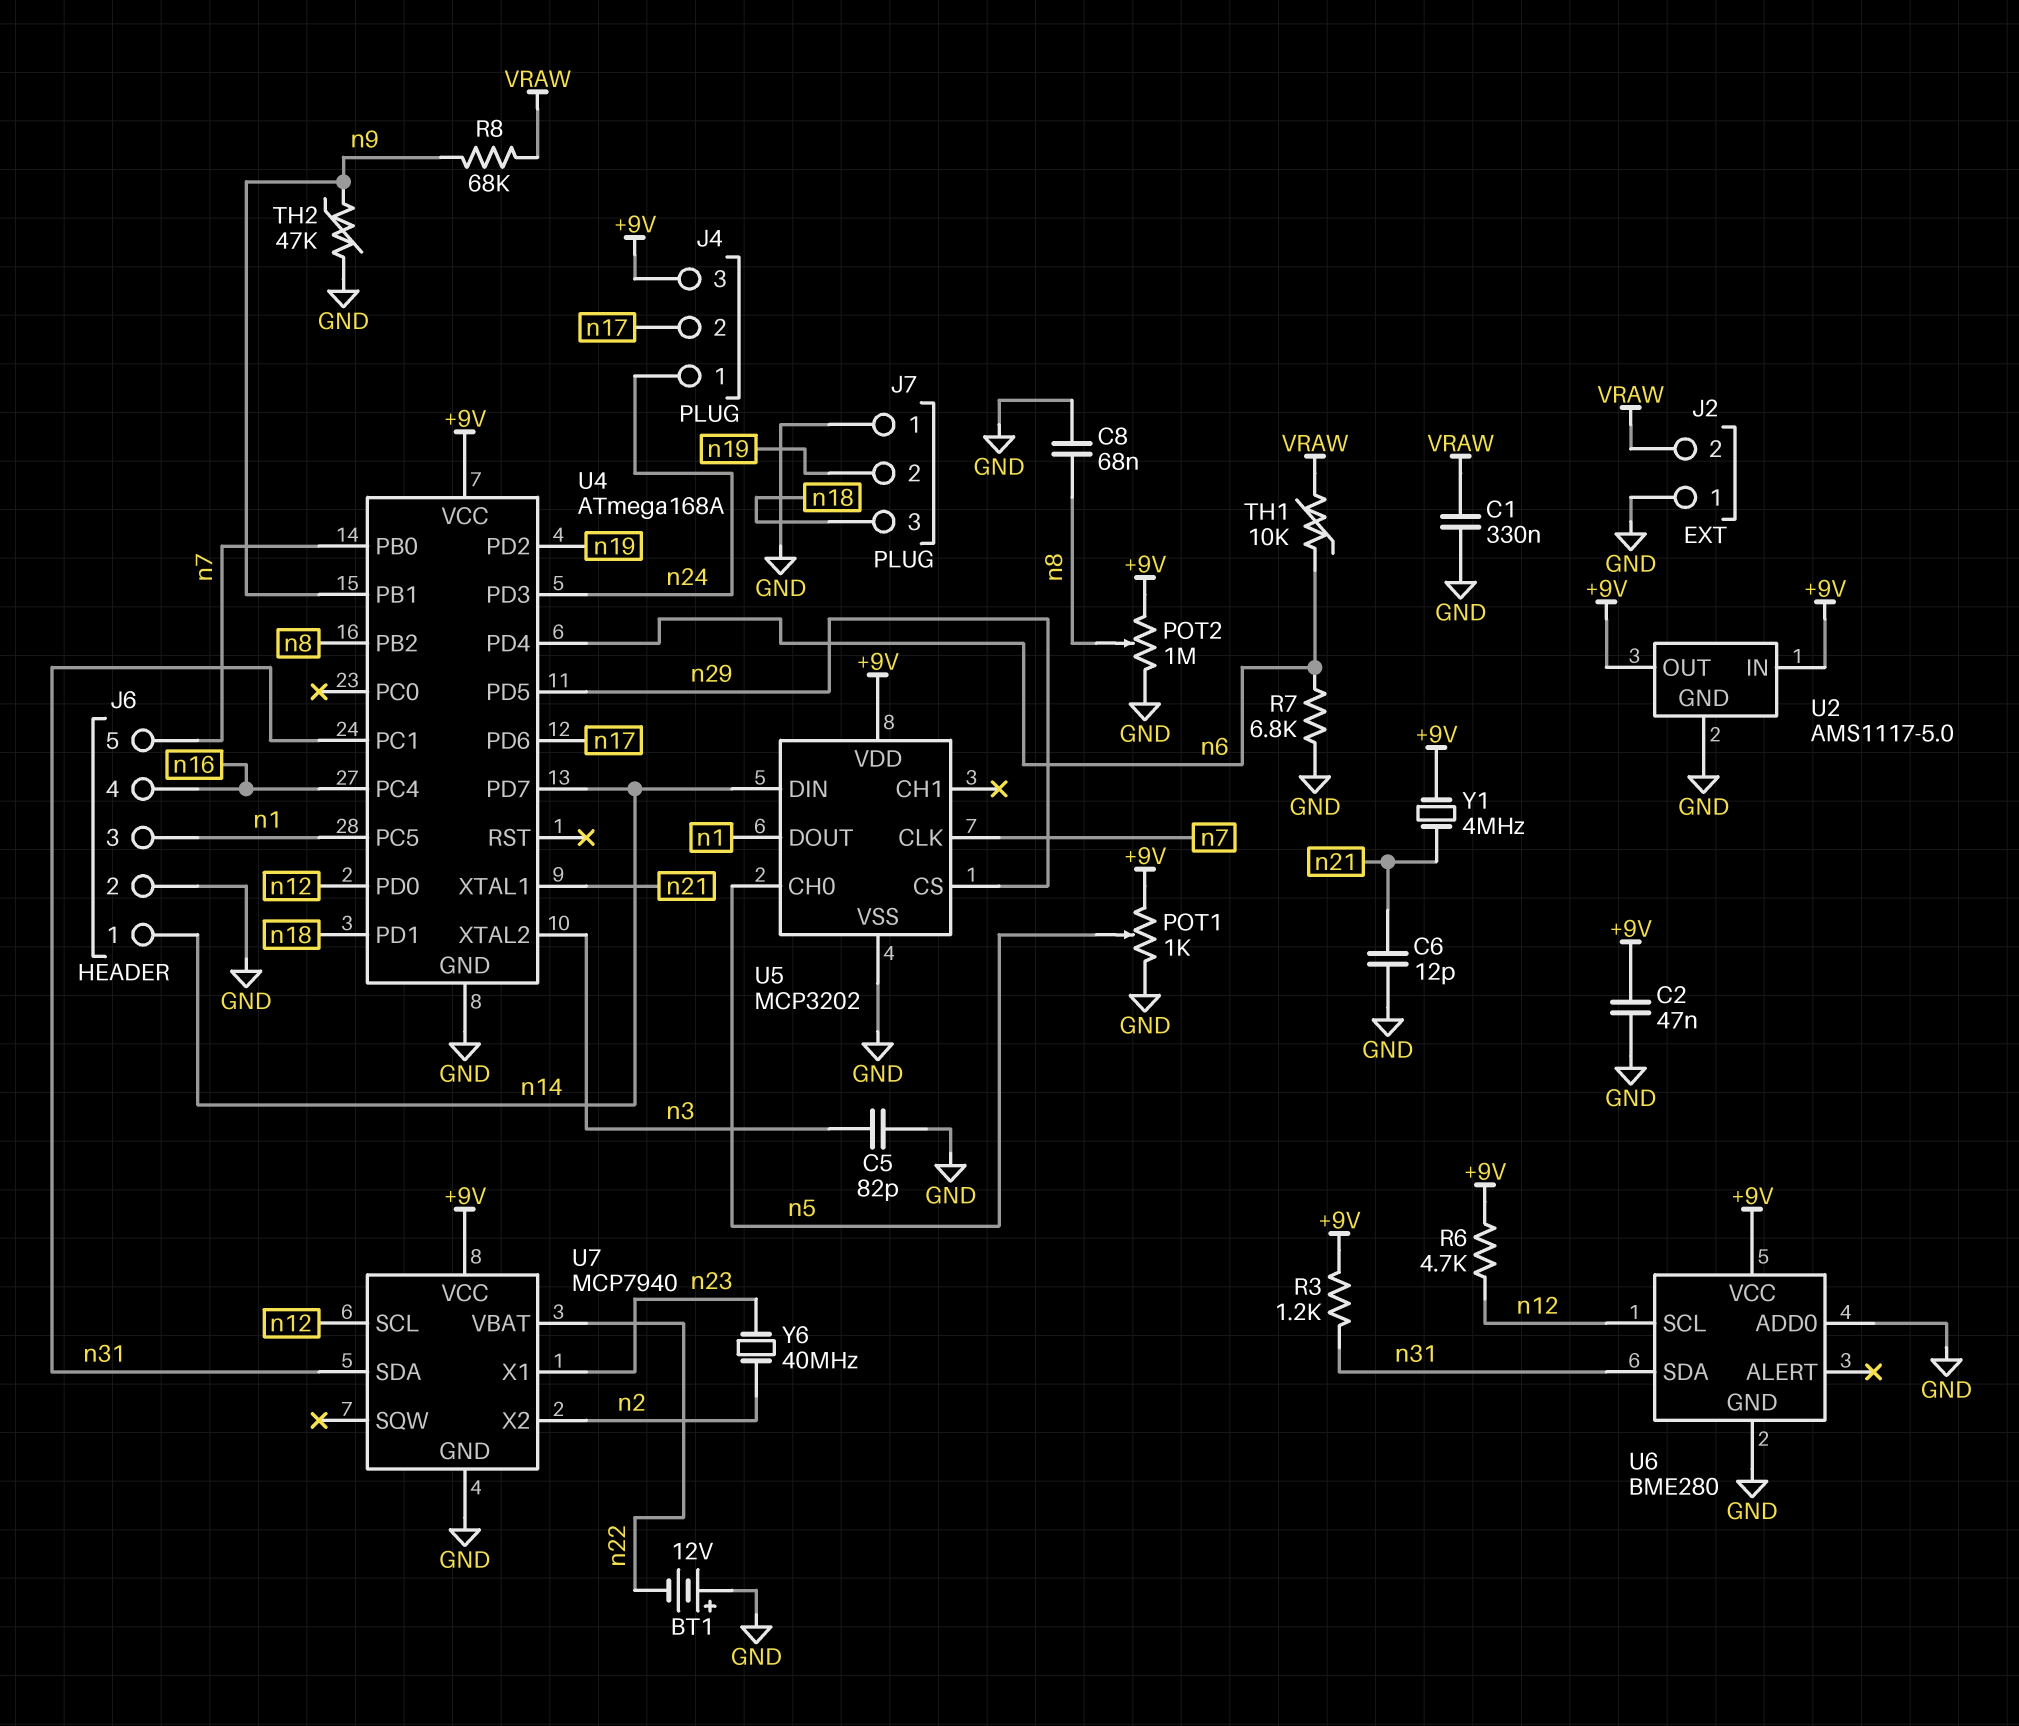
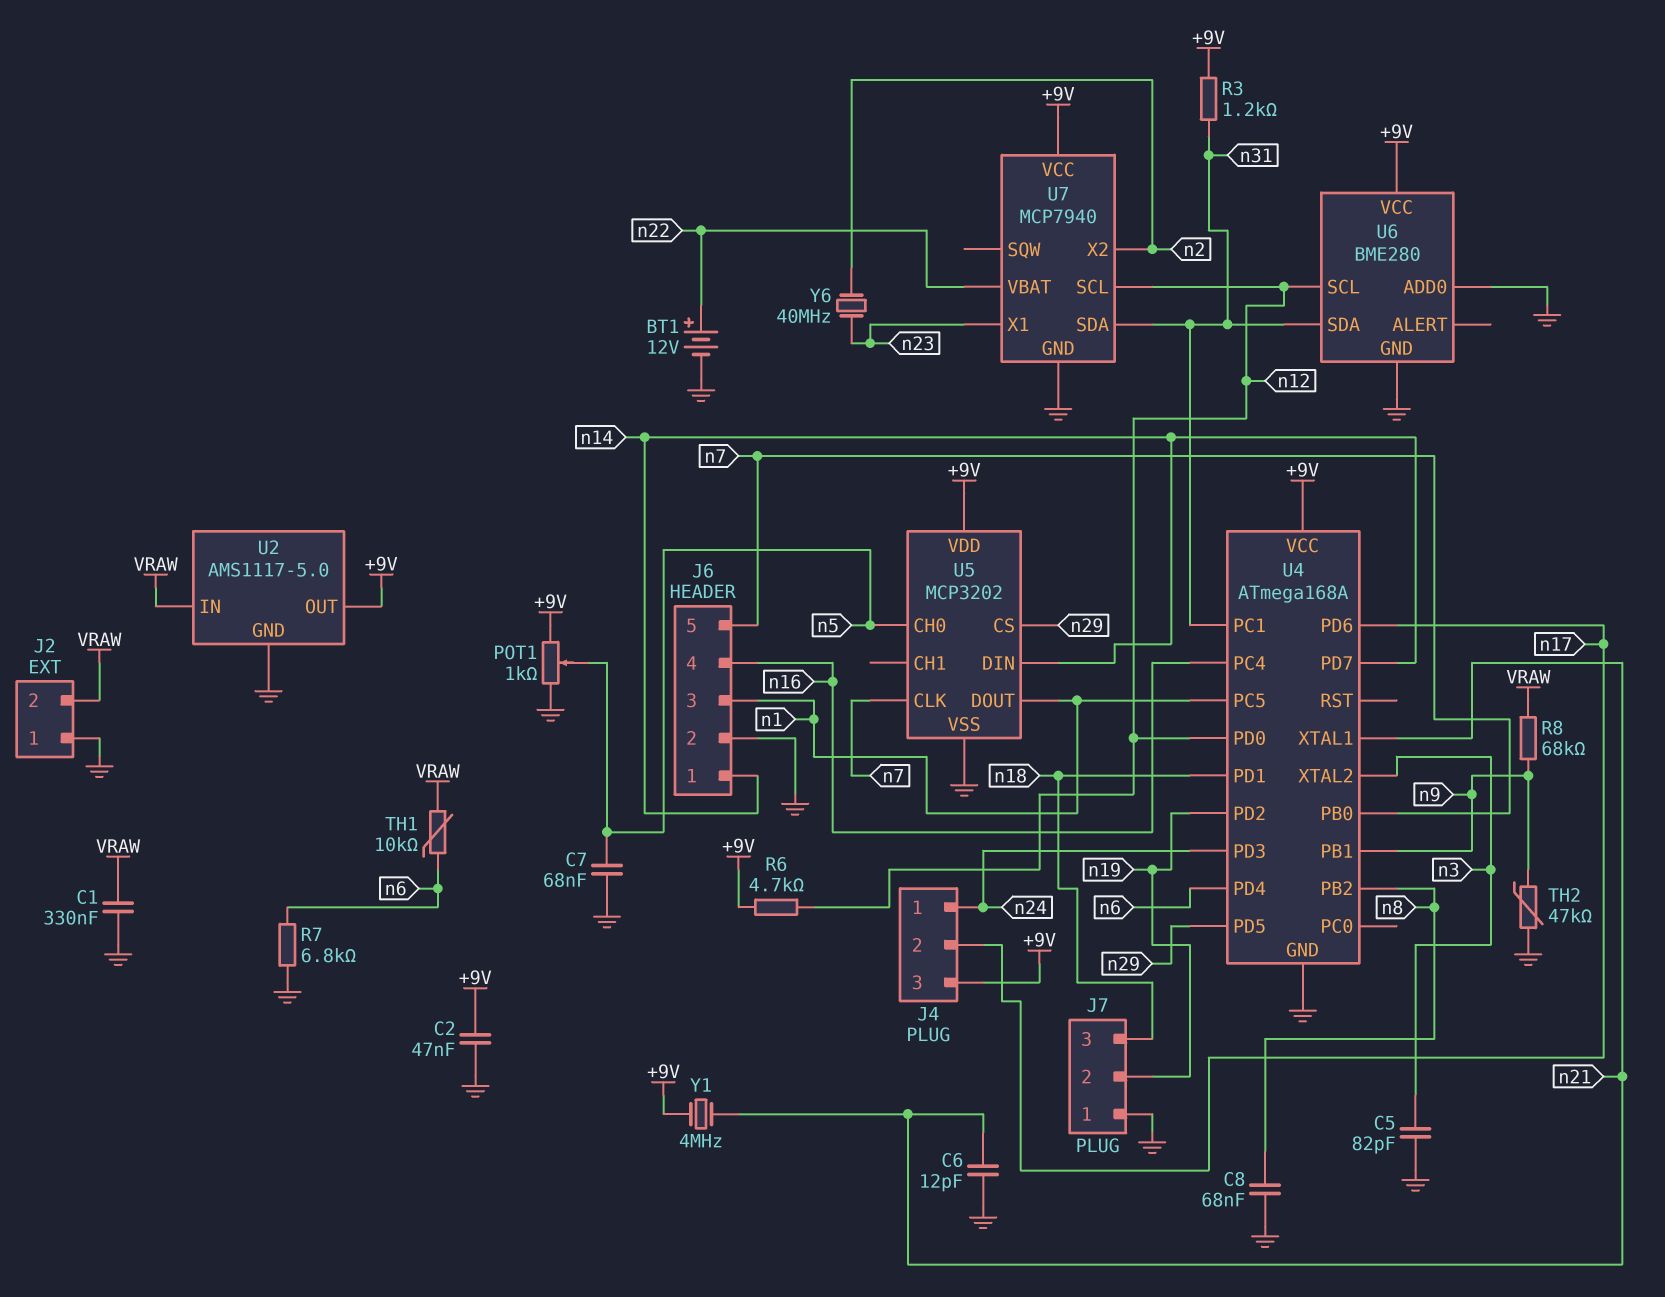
BT1: 12V (plus GND, minus n22) -> 12V (plus n22, minus GND)
C7: none -> 68nF (GND, n5)
POT2: 1M (+9V, GND, wiper n8) -> none
U2 pin IN: +9V -> VRAW

